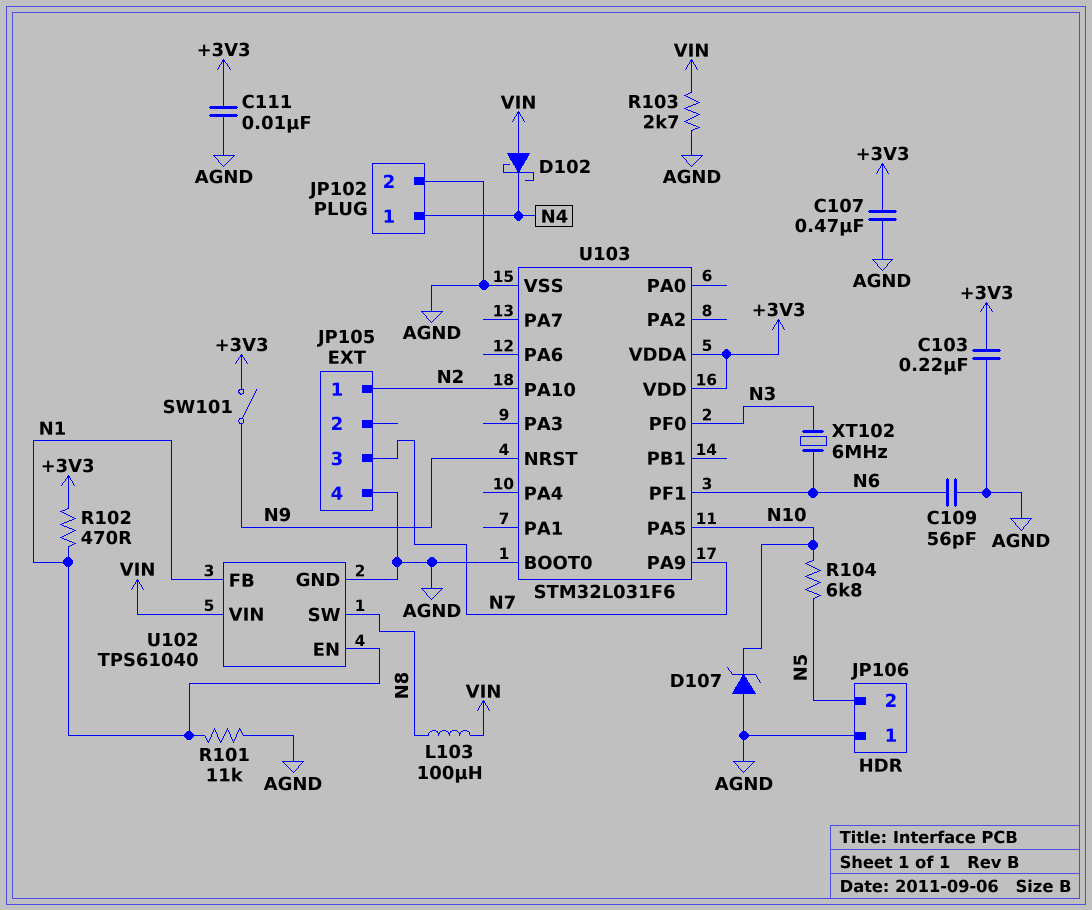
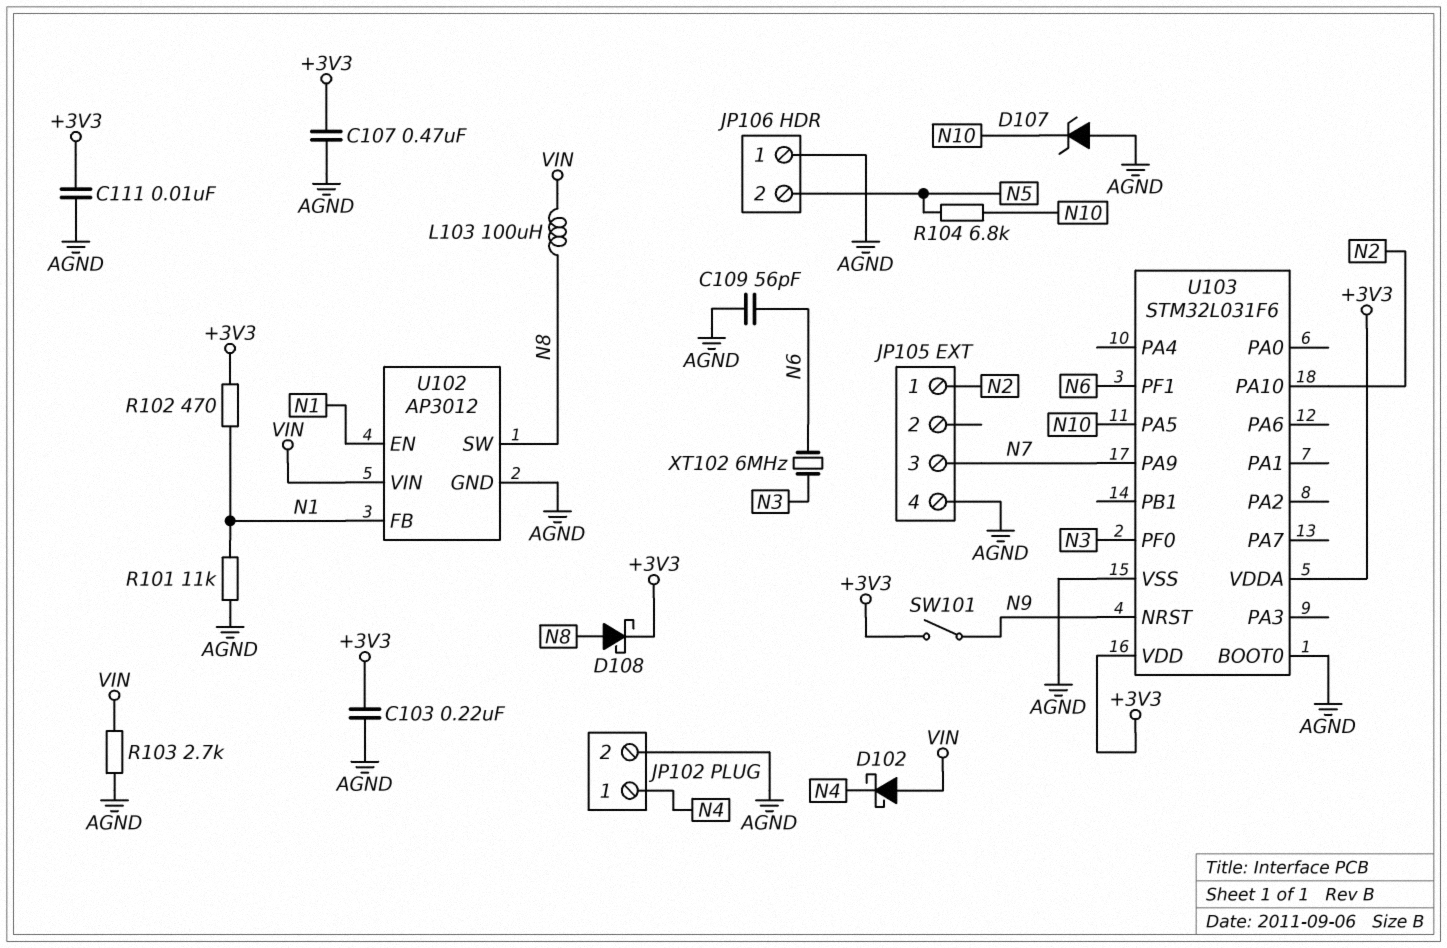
D108: none -> schottky (A N8, K +3V3)
U102: TPS61040 -> AP3012

